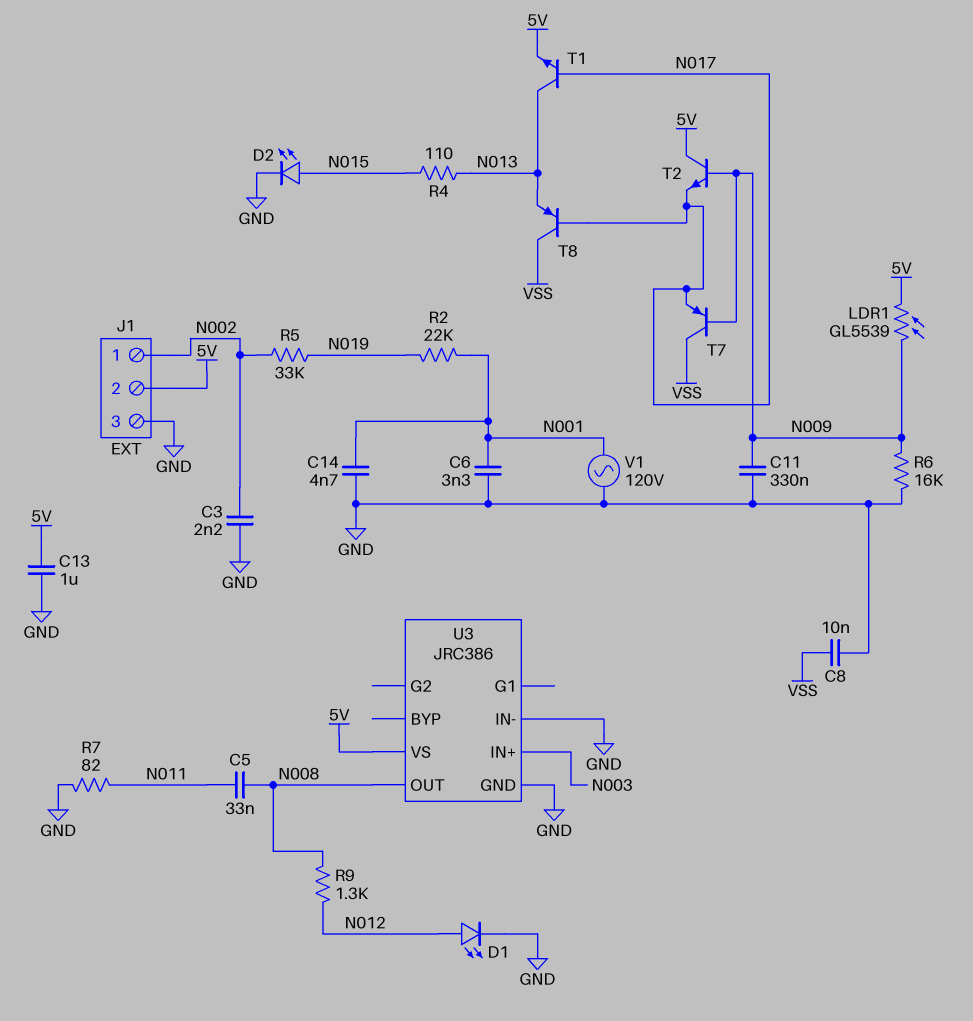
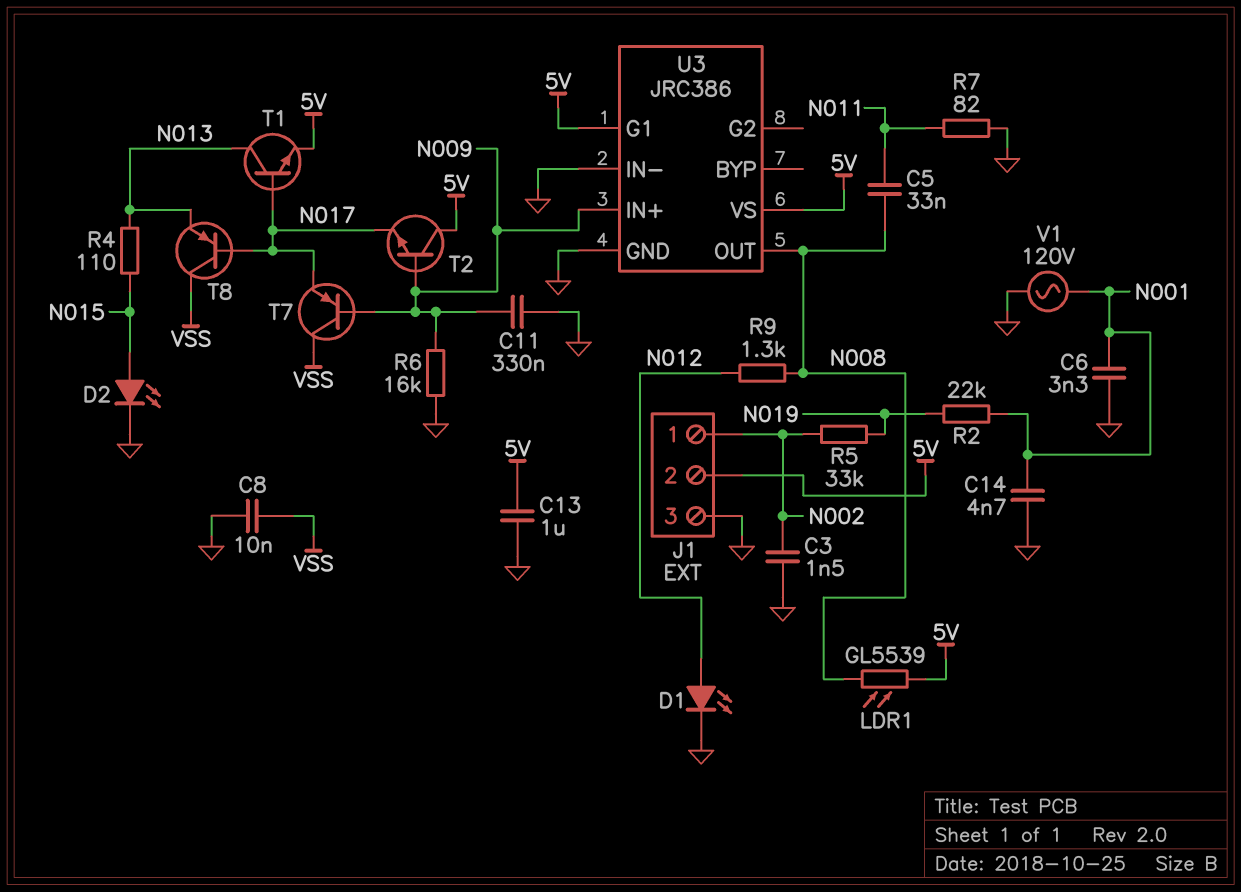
C3: 2.2nF (GND, N002) -> 1.5nF (GND, N002)
LDR1: GL5539 (5V, N009) -> GL5539 (5V, N008)
U3 pin G1: none -> 5V
U3 pin IN+: N003 -> N009

